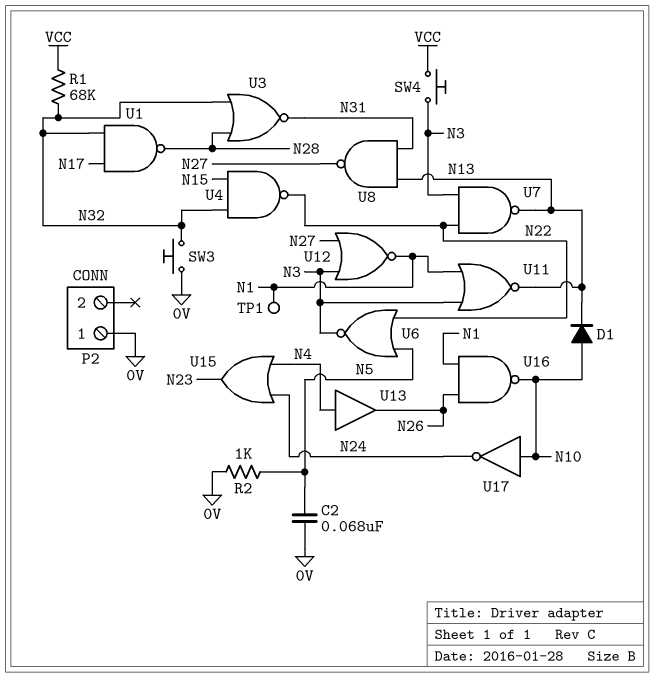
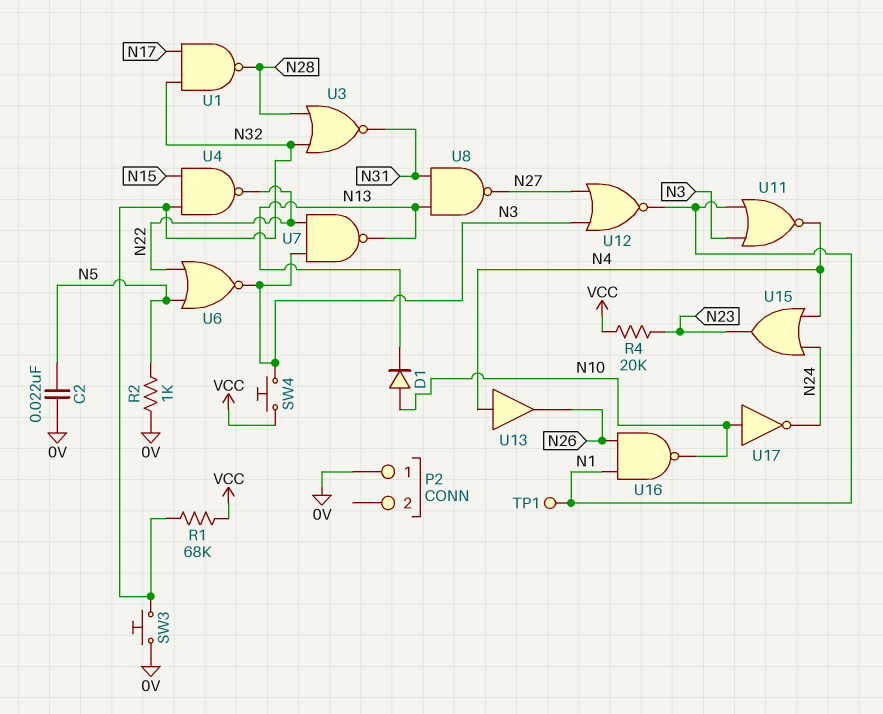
C2: 68nF (0V, N5) -> 22nF (0V, N5)
R4: none -> 20k (N23, VCC)
U11: NOR (in N1, in N3, out N13) -> NOR (in N1, in N3, out N4)

